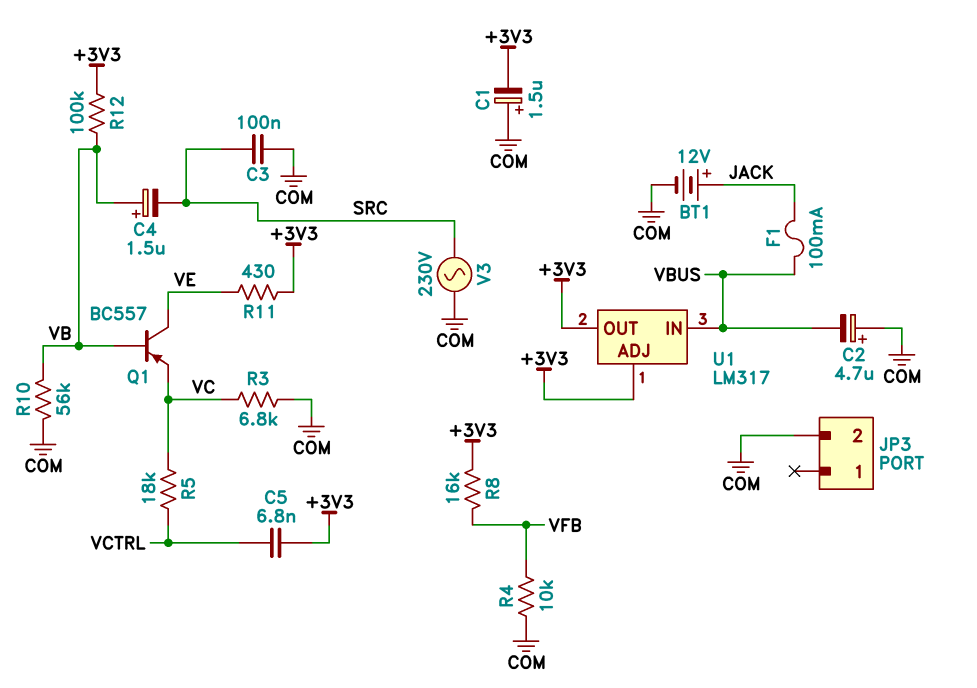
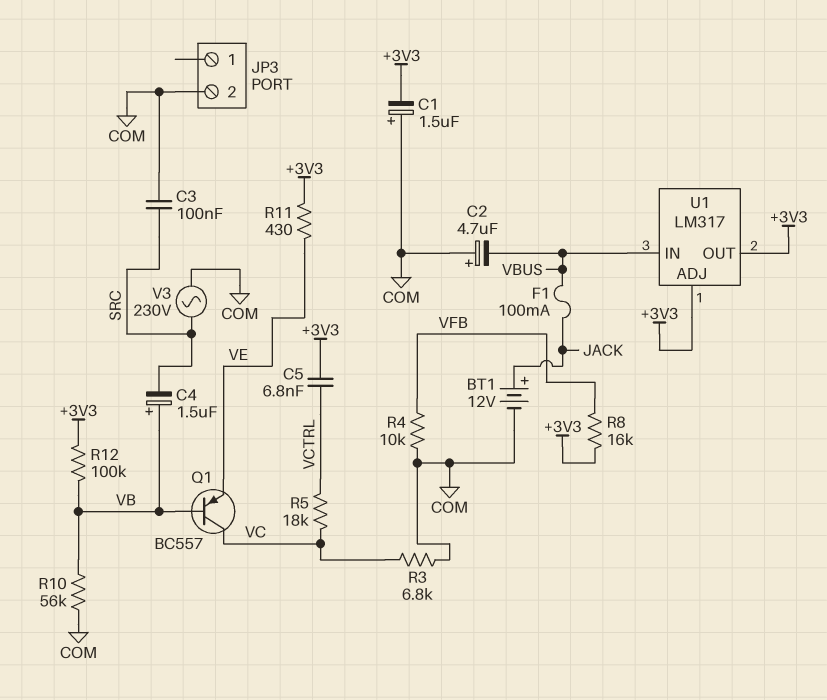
Q1: PNP BC557 (B VB, C VE, E VC) -> PNP BC557 (B VB, C VC, E VE)

